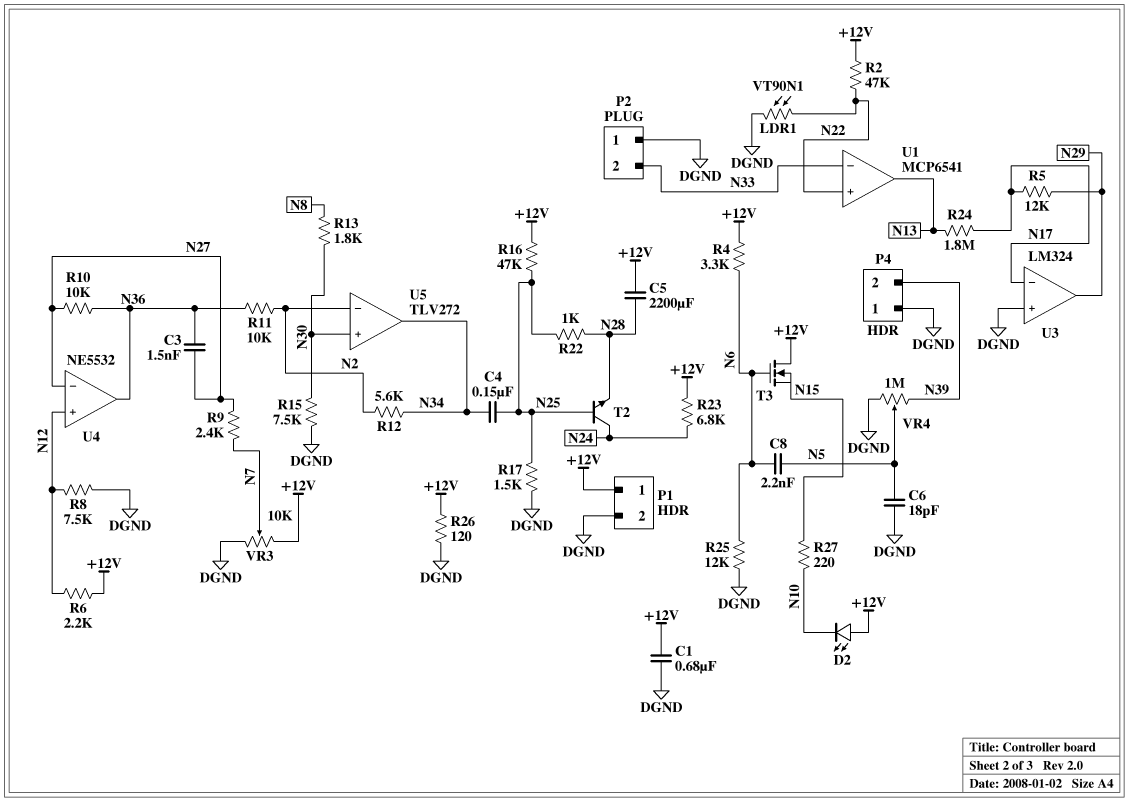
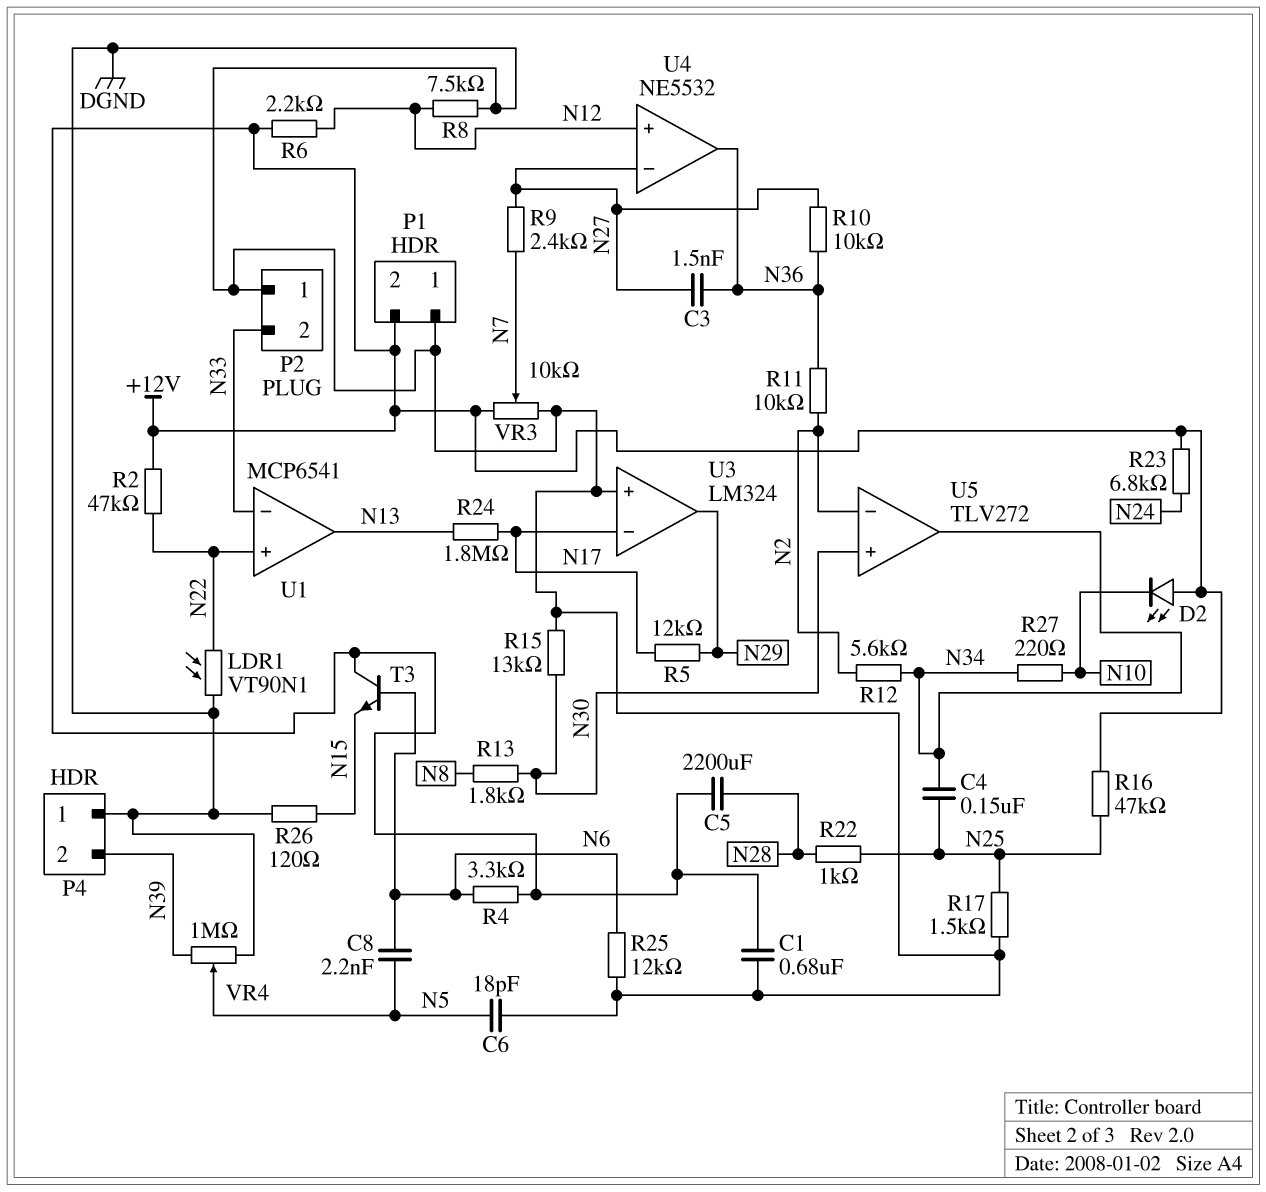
P1 pin 1: +12V -> DGND
P1 pin 2: DGND -> +12V
R15: 7.5k (DGND, N30) -> 13k (DGND, N30)
R26: 120 (+12V, DGND) -> 120 (DGND, N15)
R27: 220 (N10, N15) -> 220 (N10, N34)
T2: NPN (B N25, C N24, E N28) -> none
T3: NMOS (G N6, D +12V, S N15) -> NPN (B N6, C +12V, E N15)

